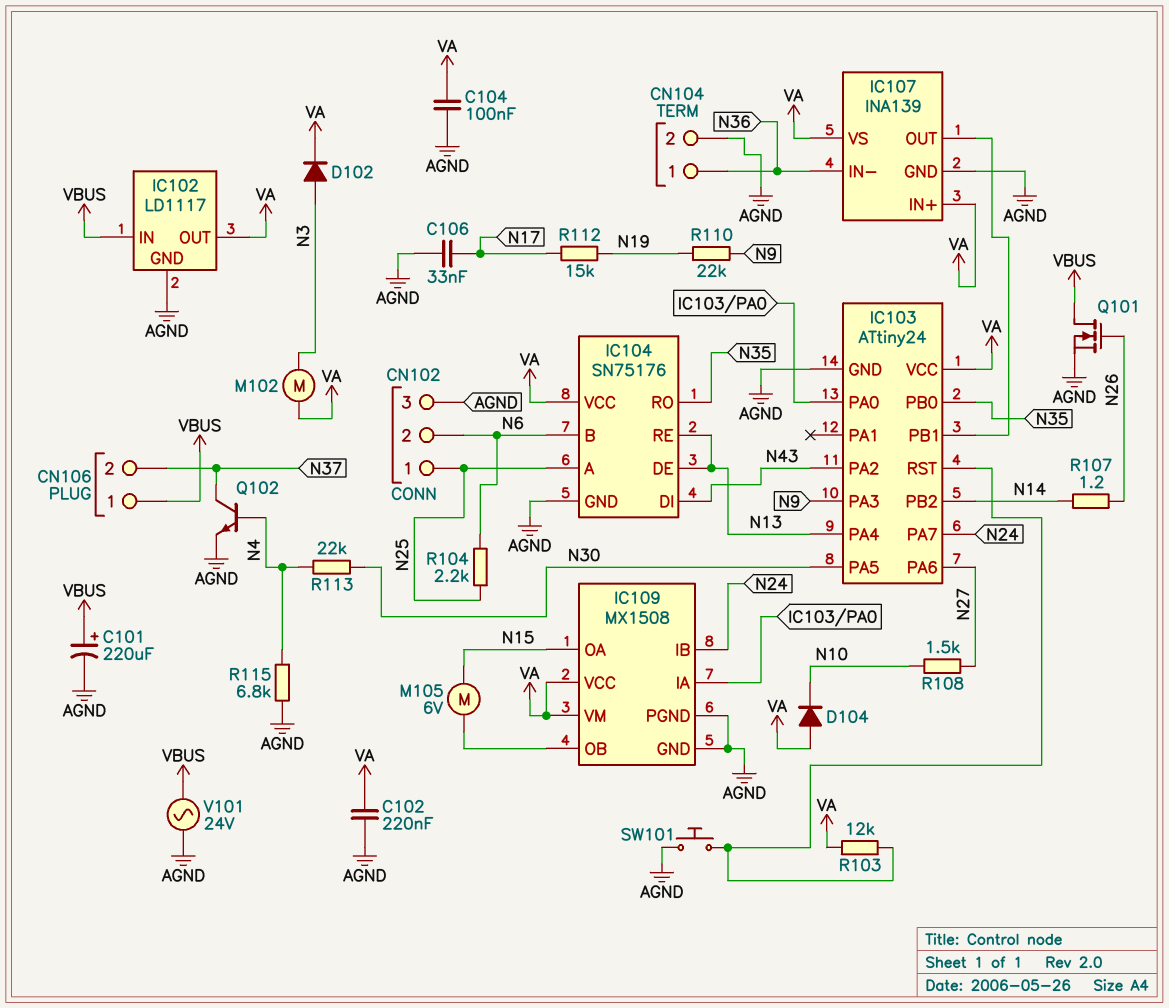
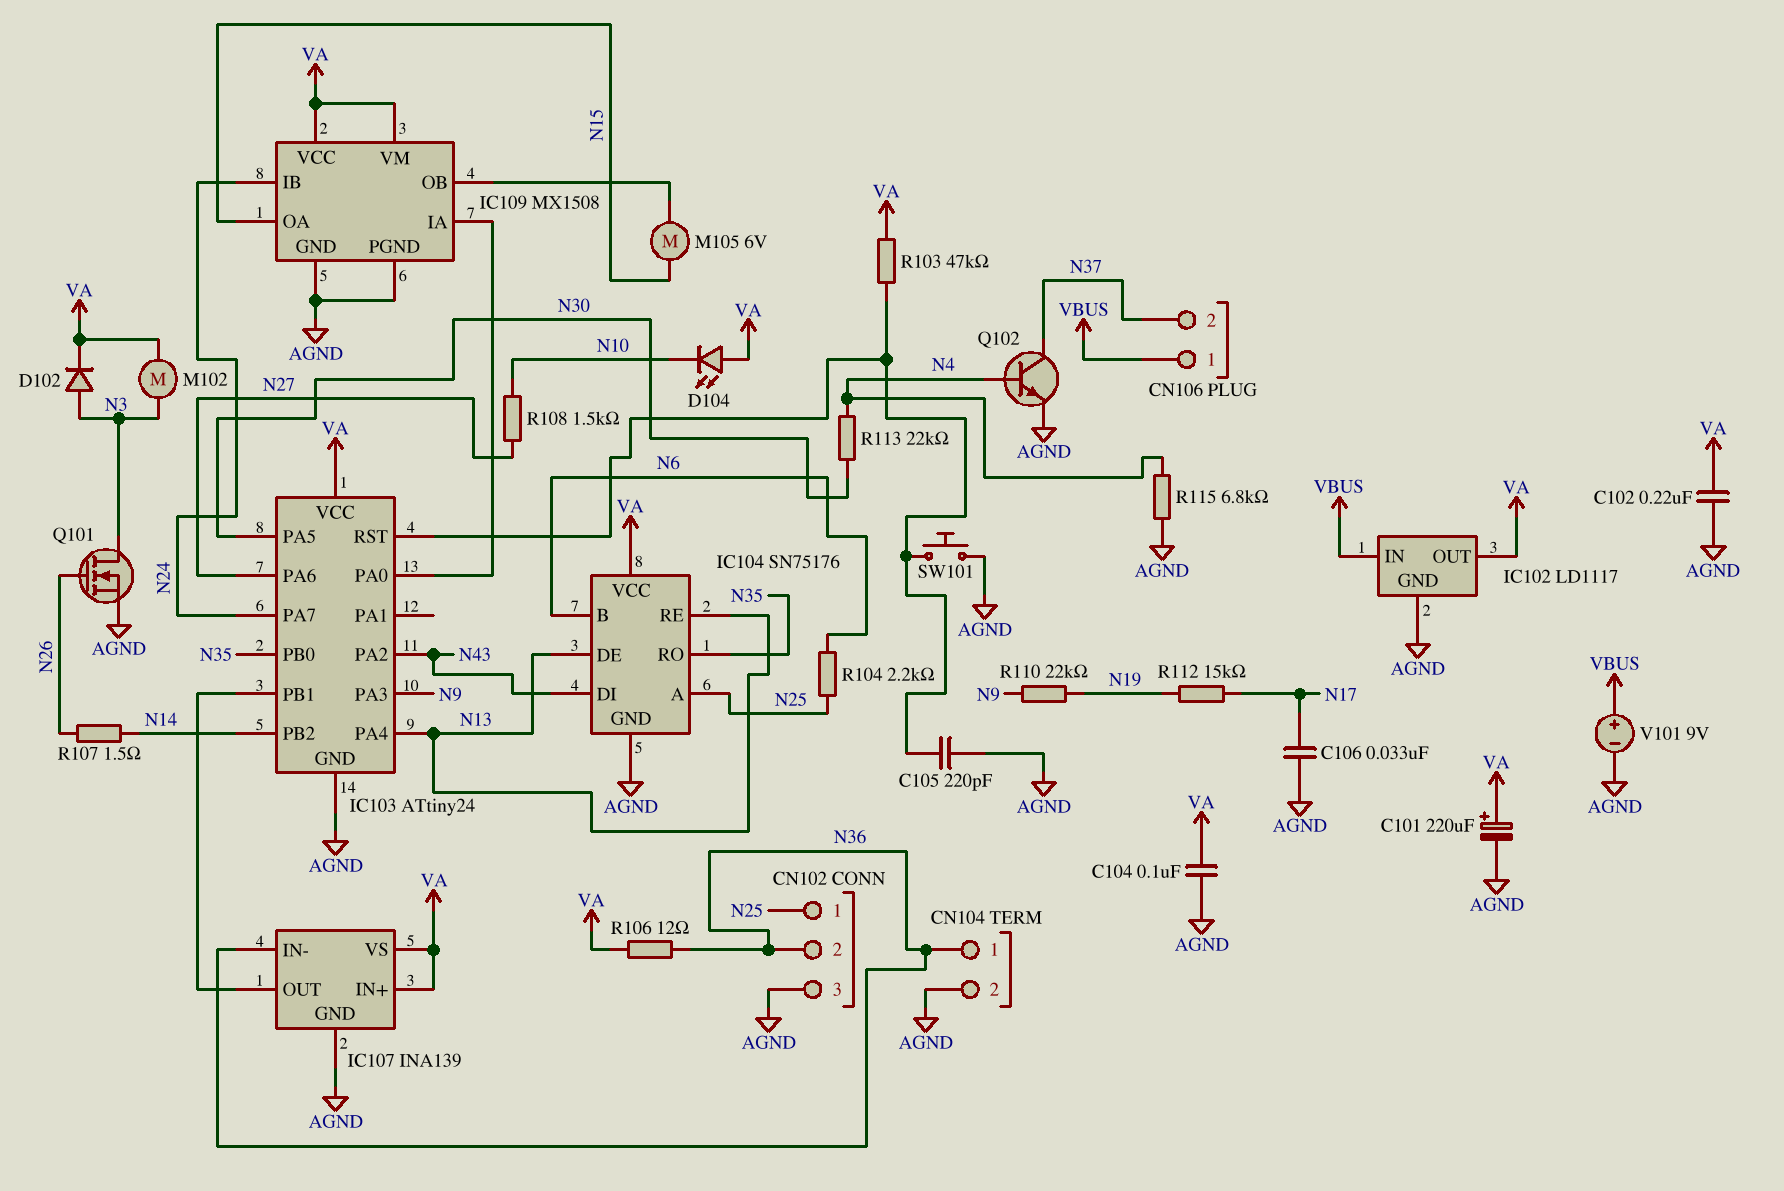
C101: 220uF (plus VBUS, minus AGND) -> 220uF (plus VA, minus AGND)
C105: none -> 220pF (AGND, IC103/RST)
CN102 pin 2: N6 -> N36
D104: diode (A VA, K N10) -> LED (A VA, K N10)
Q101: NMOS (G N26, D VBUS, S AGND) -> NMOS (G N26, D N3, S AGND)
R103: 12k (IC103/RST, VA) -> 47k (IC103/RST, VA)
R106: none -> 12 (N36, VA)
R107: 1.2 (N14, N26) -> 1.5 (N14, N26)
V101: AC 24V (AGND, VBUS) -> 9V (plus VBUS, minus AGND)

